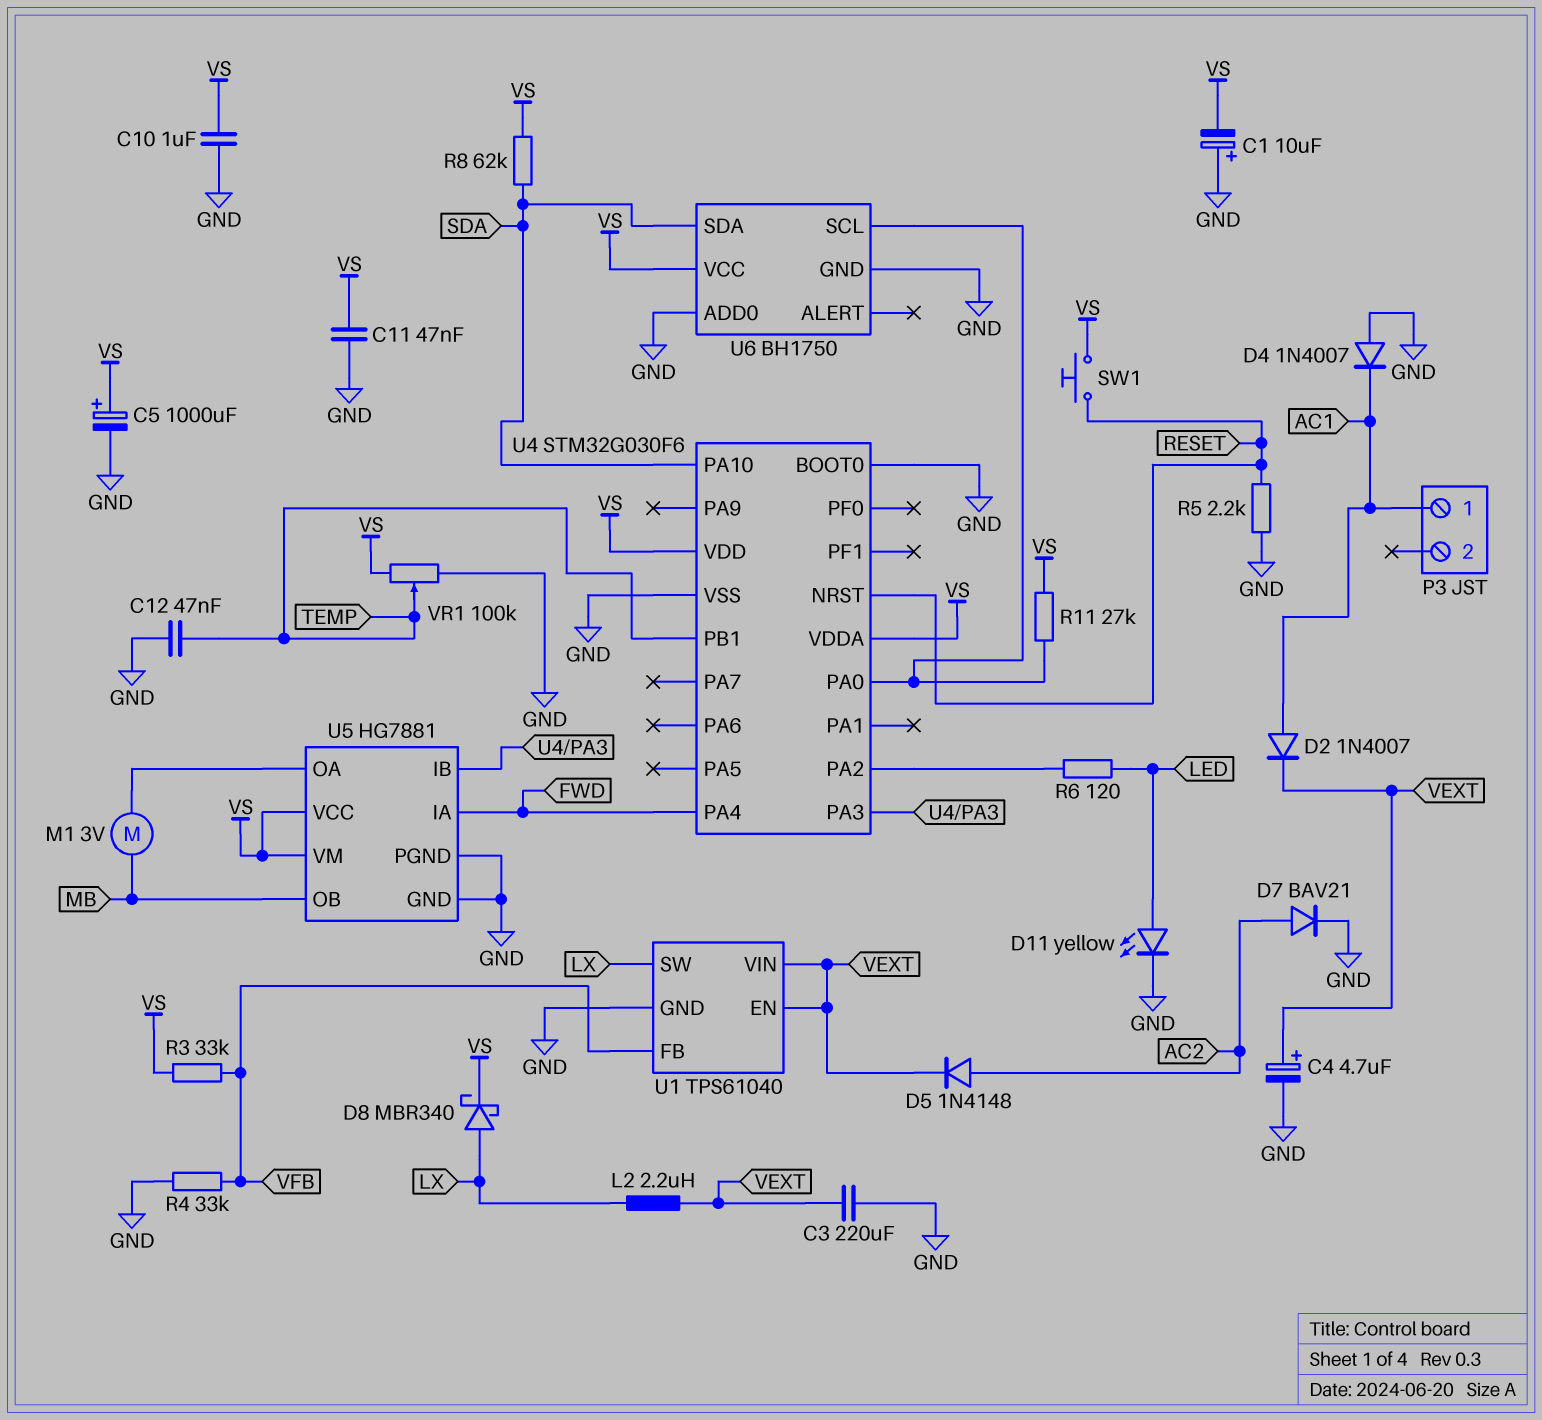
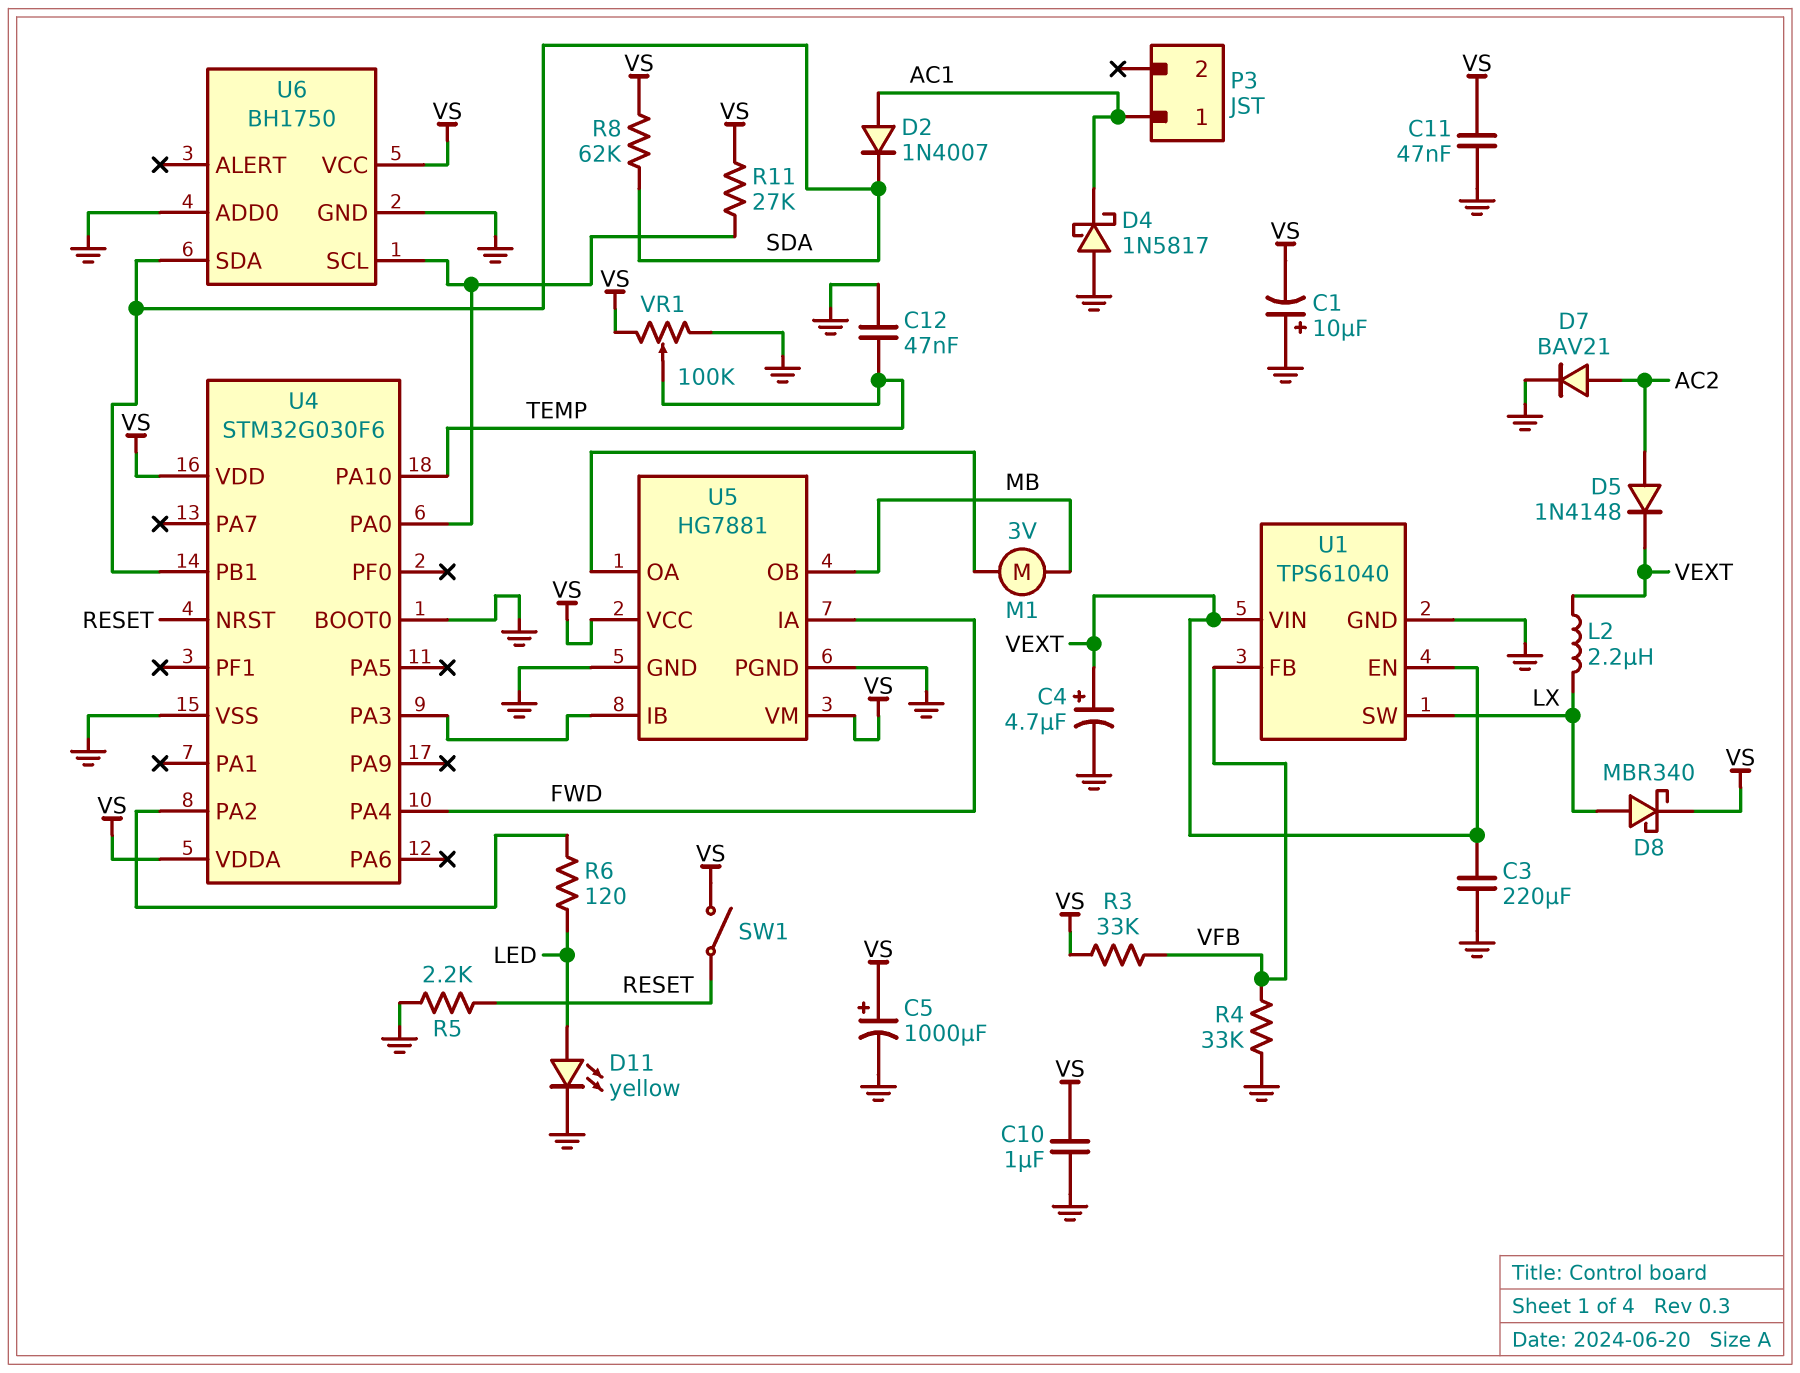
D2: diode 1N4007 (A AC1, K VEXT) -> diode 1N4007 (A AC1, K SDA)
D4: diode 1N4007 (A GND, K AC1) -> schottky 1N5817 (A GND, K AC1)
SW1: button (RESET, VS) -> switch (RESET, VS)
U4 pin PA10: SDA -> TEMP
U4 pin PB1: TEMP -> SDA

